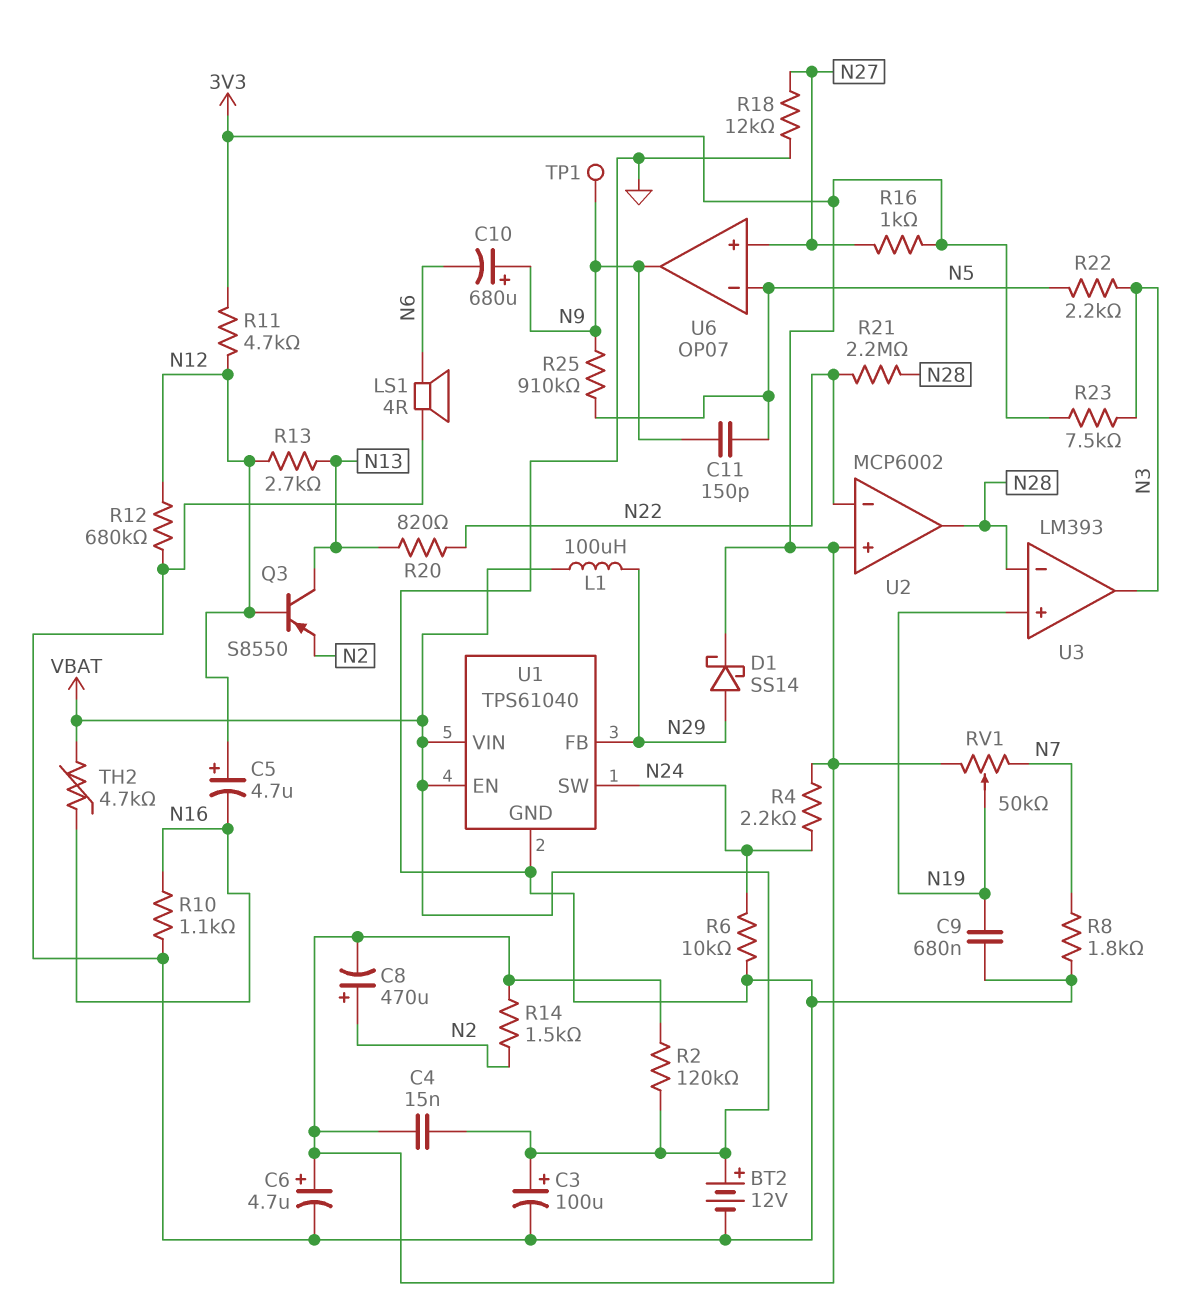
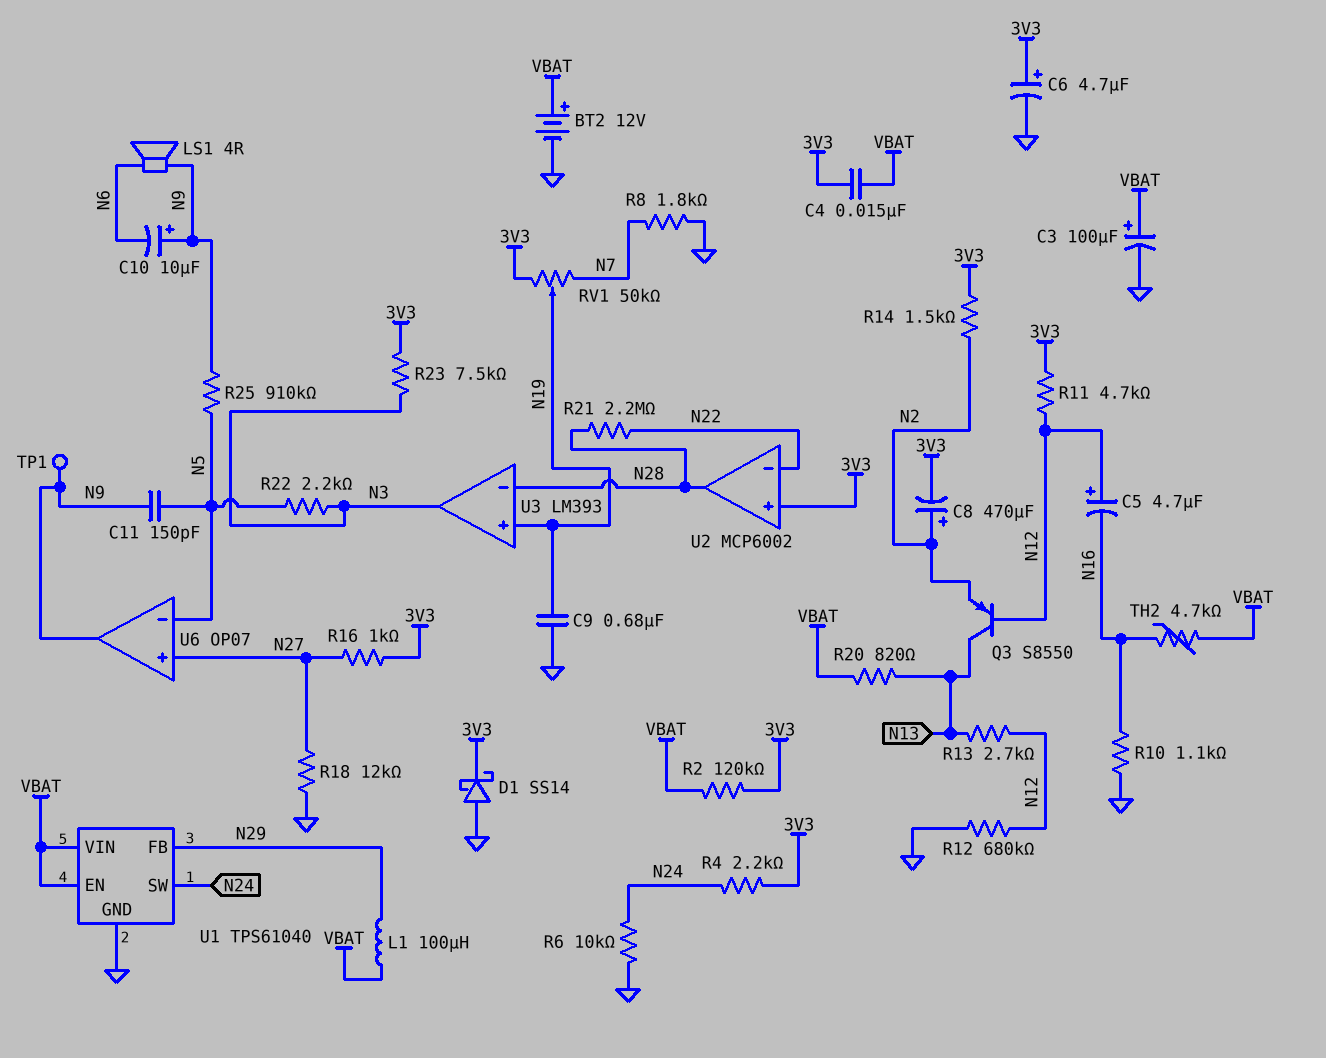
C10: 680uF (plus N9, minus N6) -> 10uF (plus N9, minus N6)
D1: schottky SS14 (A N29, K 3V3) -> schottky SS14 (A GND, K 3V3)
LS1: speaker 4R (GND, N6) -> speaker 4R (N6, N9)
R20: 820 (N13, N22) -> 820 (N13, VBAT)

